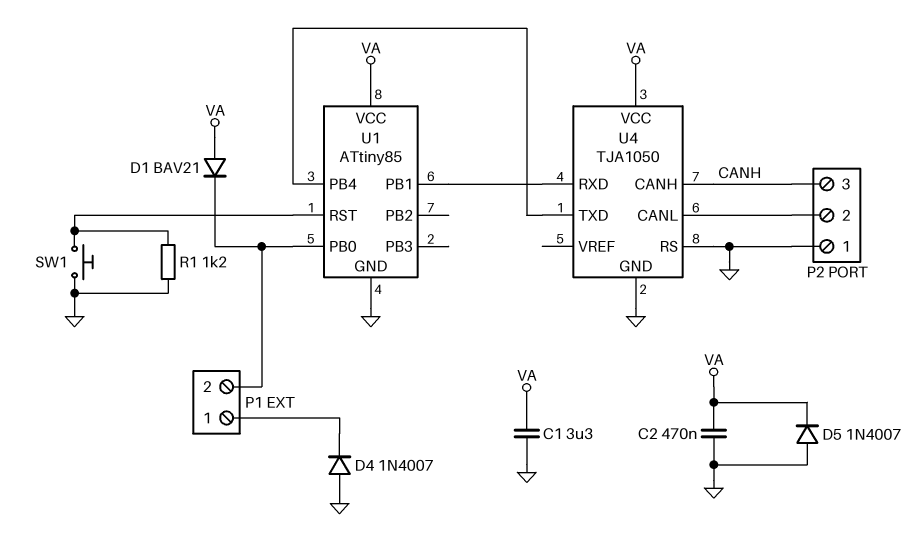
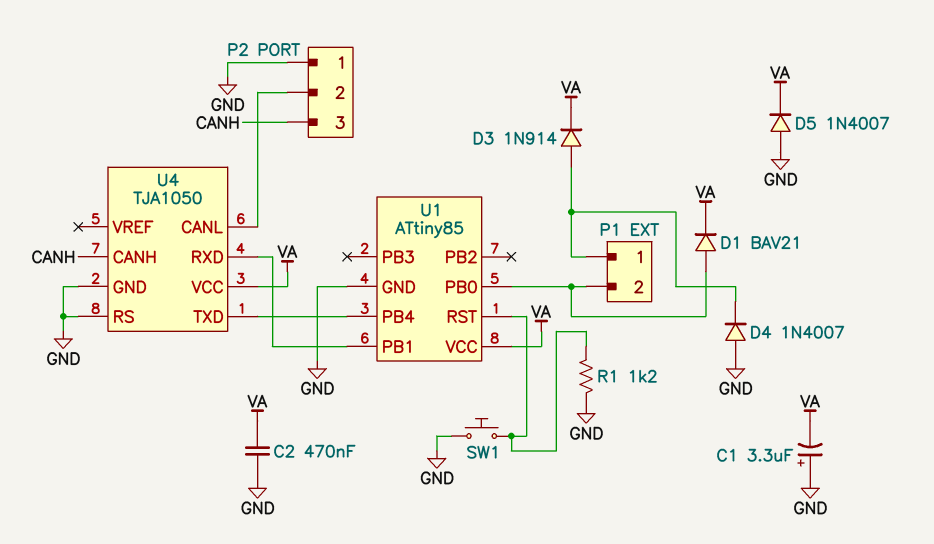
C1: 3.3uF (GND, VA) -> 3.3uF (plus GND, minus VA)
D1: diode BAV21 (A VA, K P1/2) -> diode BAV21 (A P1/2, K VA)
D3: none -> diode 1N914 (A P1/1, K VA)

